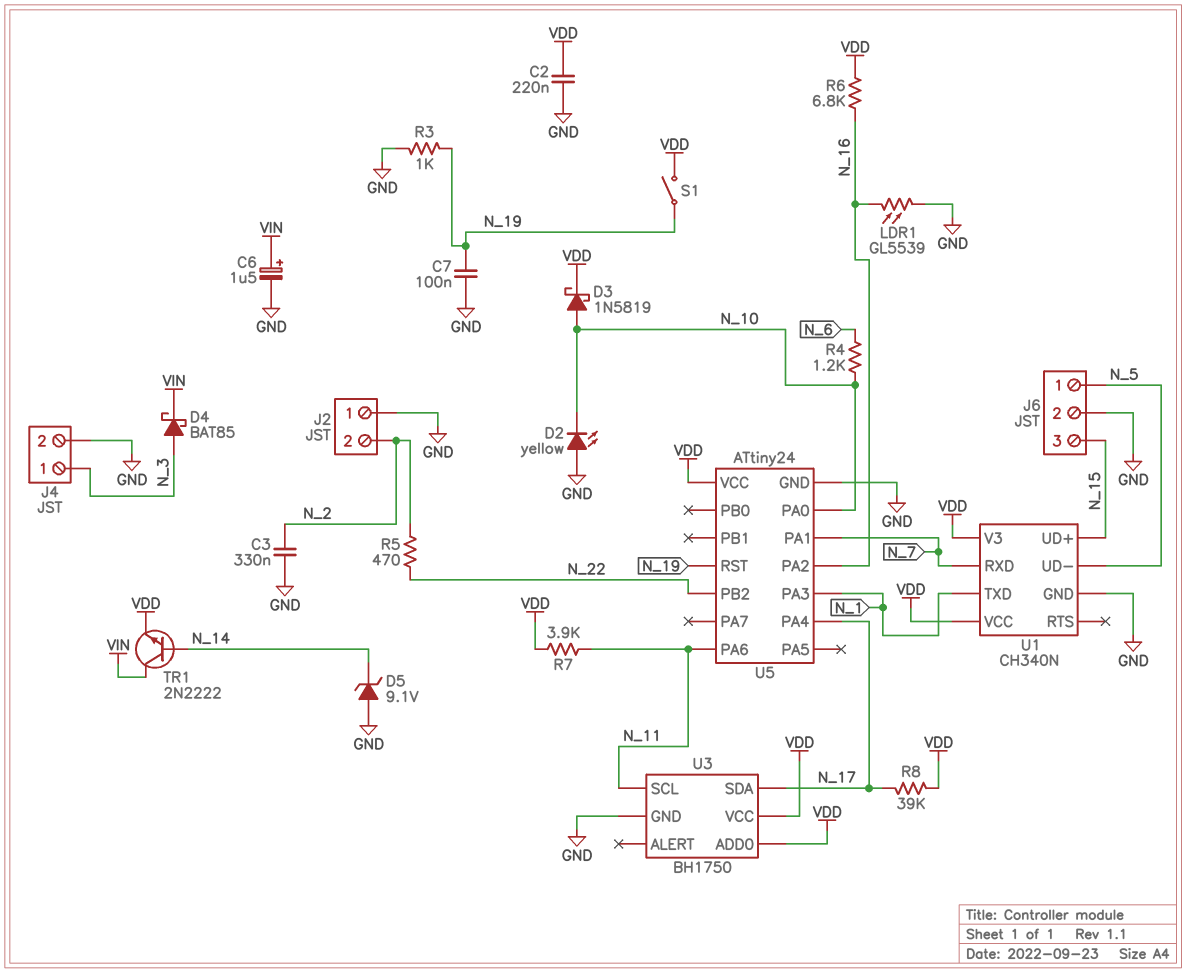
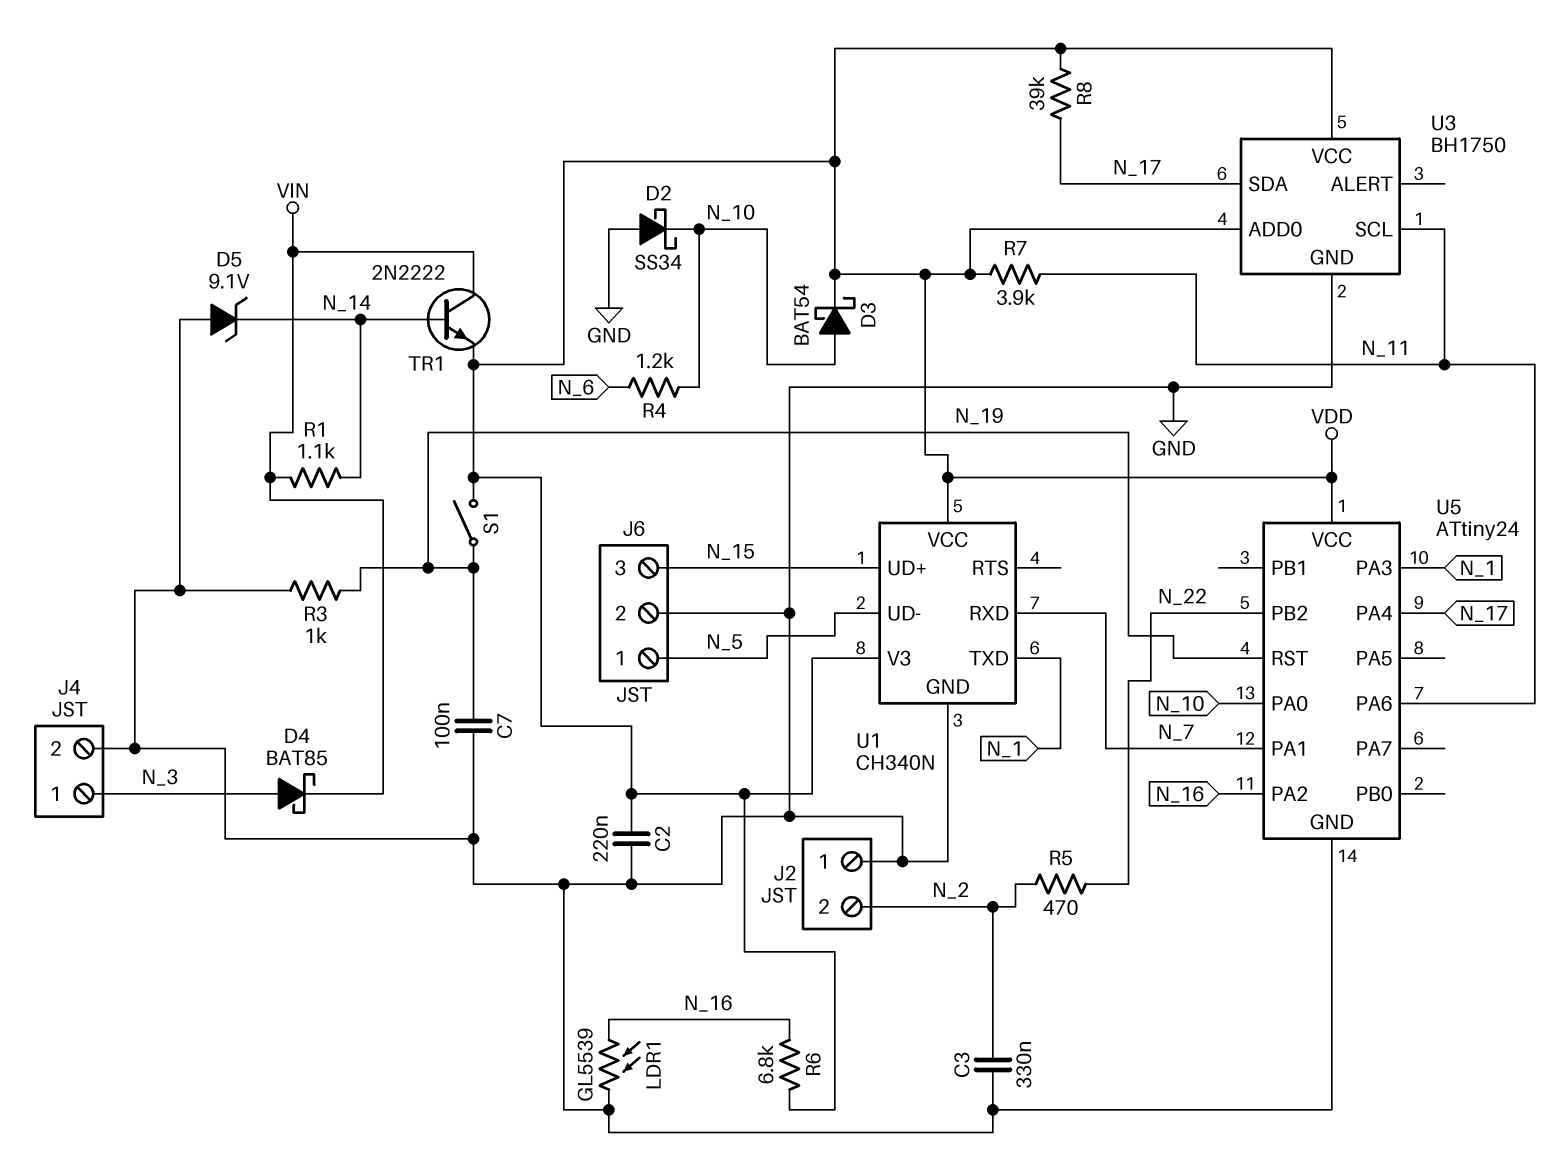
C6: 1.5uF (plus VIN, minus GND) -> none
D2: LED yellow (A GND, K N_10) -> schottky SS34 (A GND, K N_10)
D3: schottky 1N5819 (A N_10, K VDD) -> schottky BAT54 (A N_10, K VDD)
R1: none -> 1.1k (N_14, VIN)

